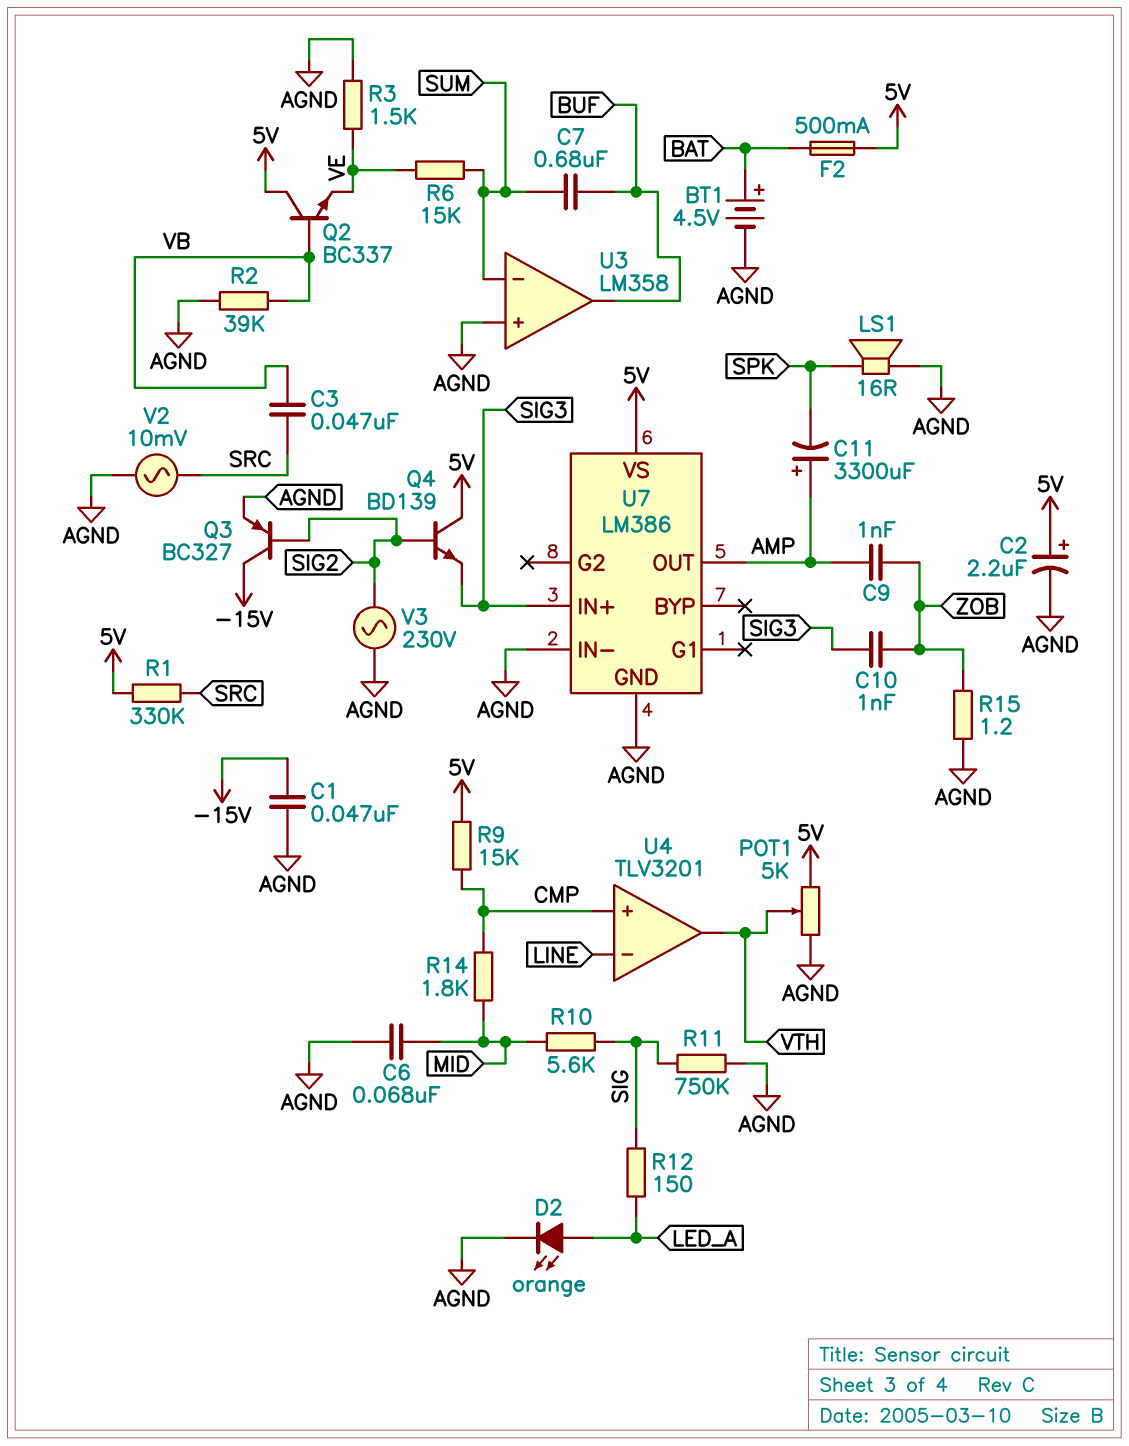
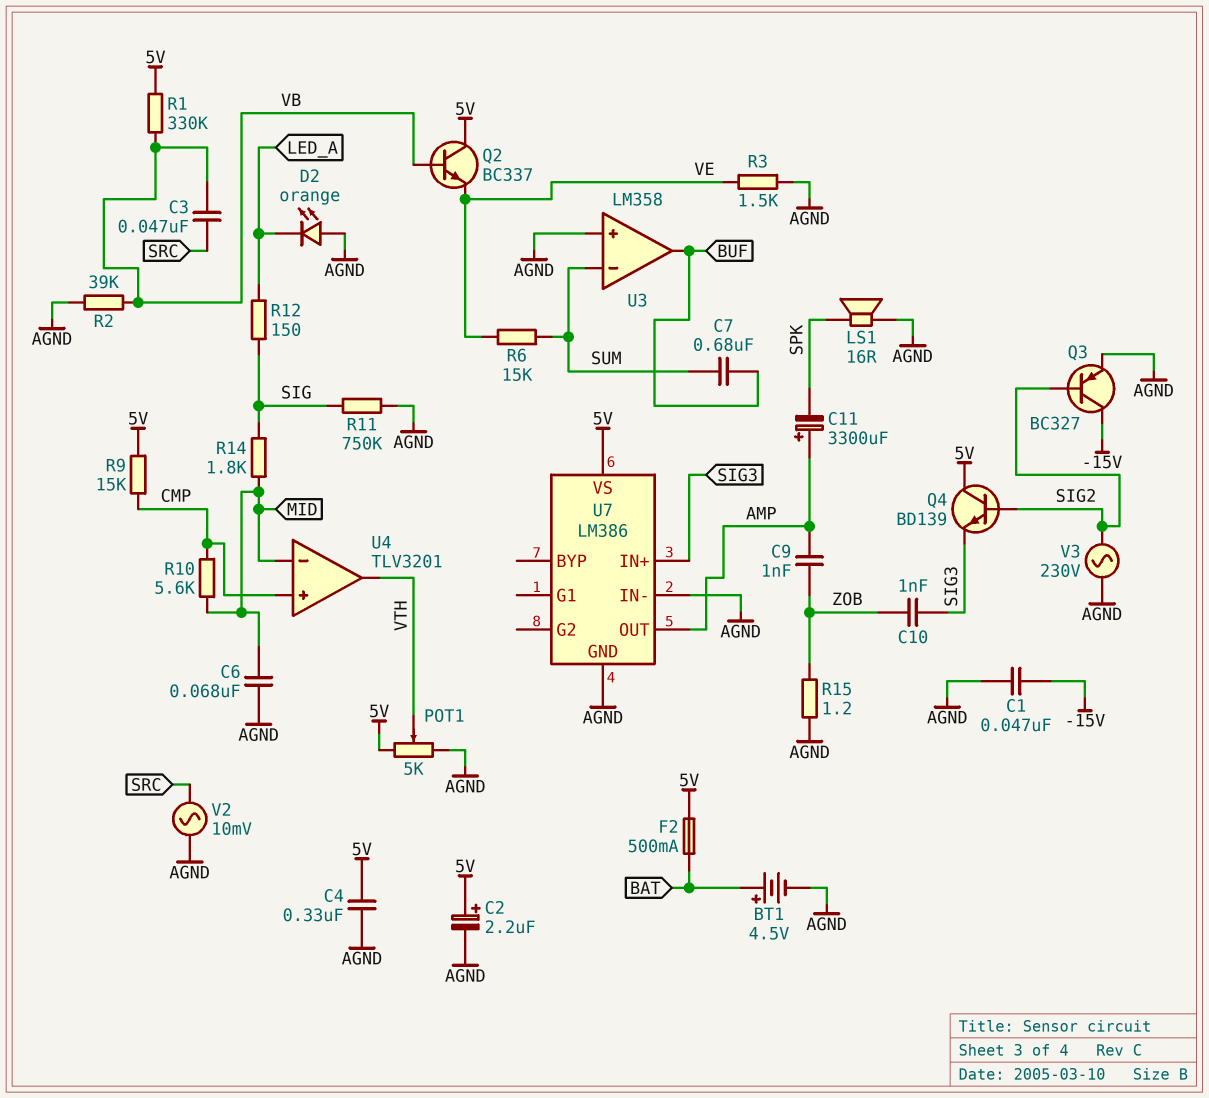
C4: none -> 330nF (5V, AGND)
D2: LED orange (A LED_A, K AGND) -> LED orange (A AGND, K LED_A)
R1: 330k (5V, SRC) -> 330k (5V, VB)
R10: 5.6k (MID, SIG) -> 5.6k (CMP, MID)
R14: 1.8k (CMP, MID) -> 1.8k (MID, SIG)
U4 pin in-: LINE -> MID

